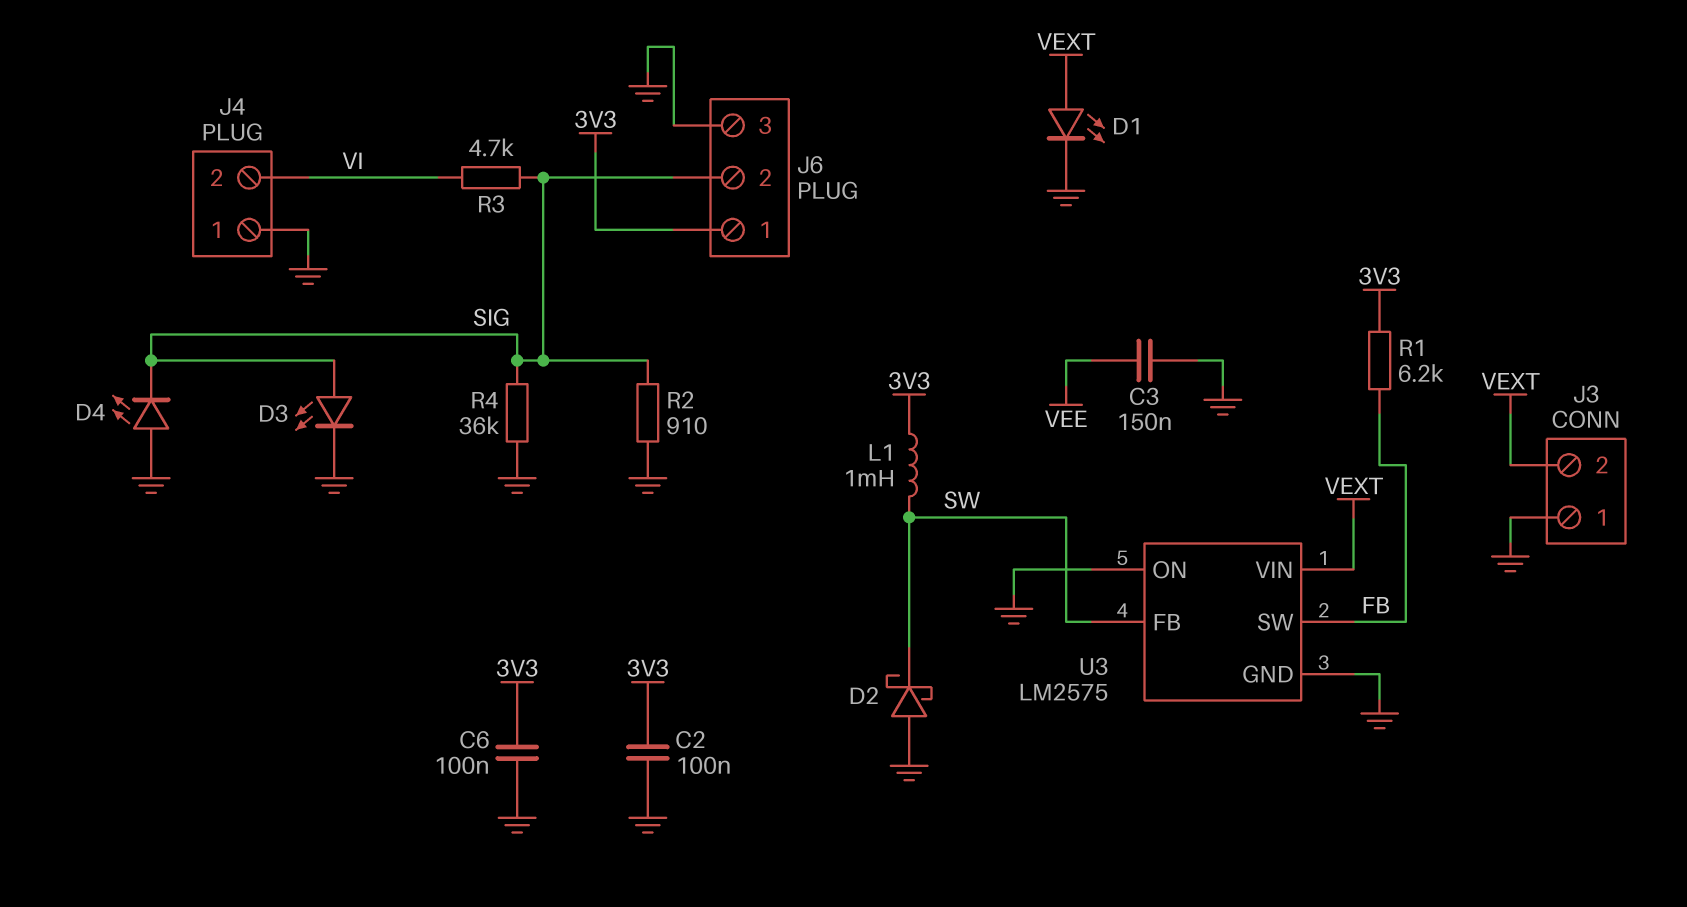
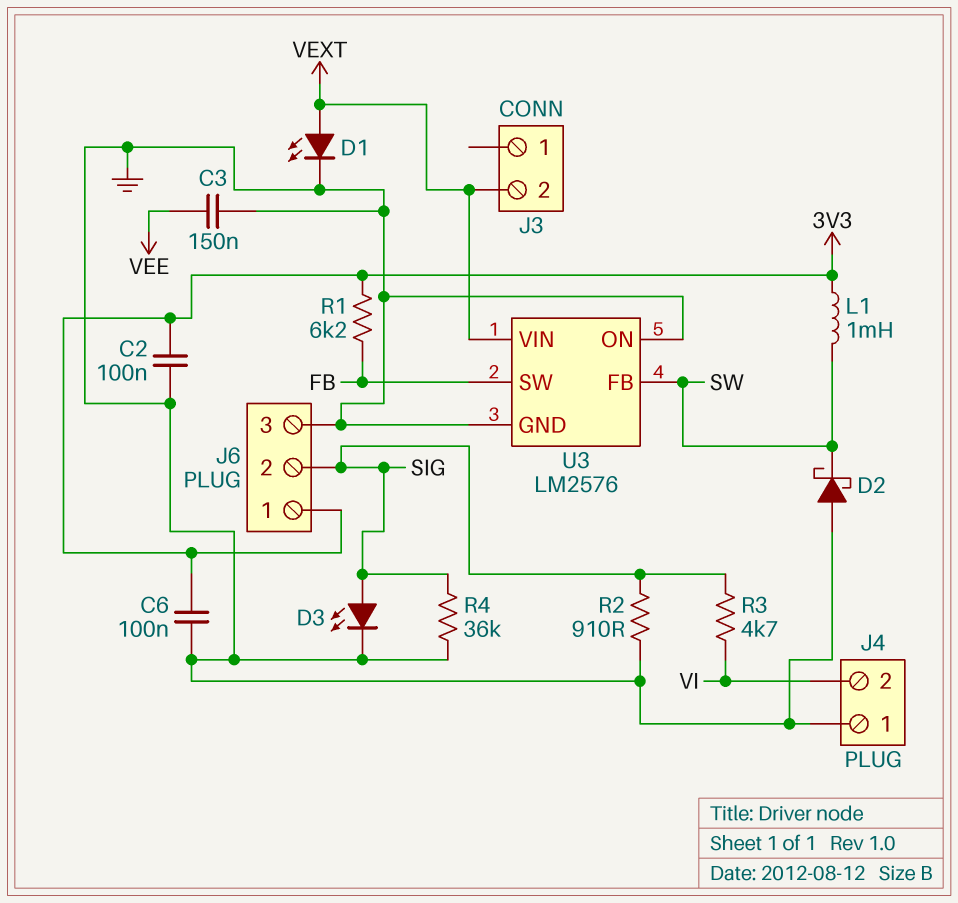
D4: LED (A GND, K SIG) -> none
J3 pin 1: GND -> none
U3: LM2575 -> LM2576

